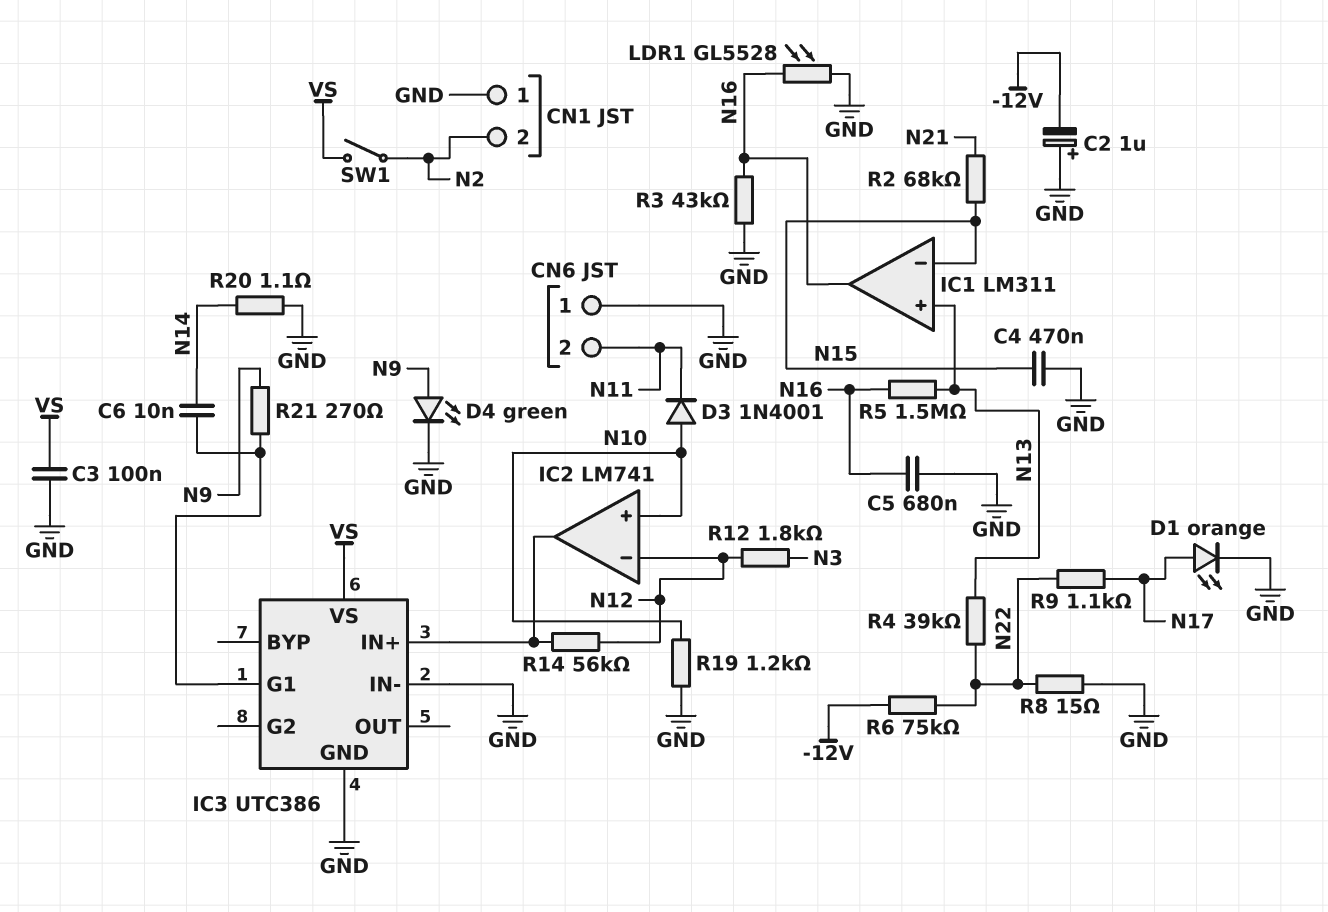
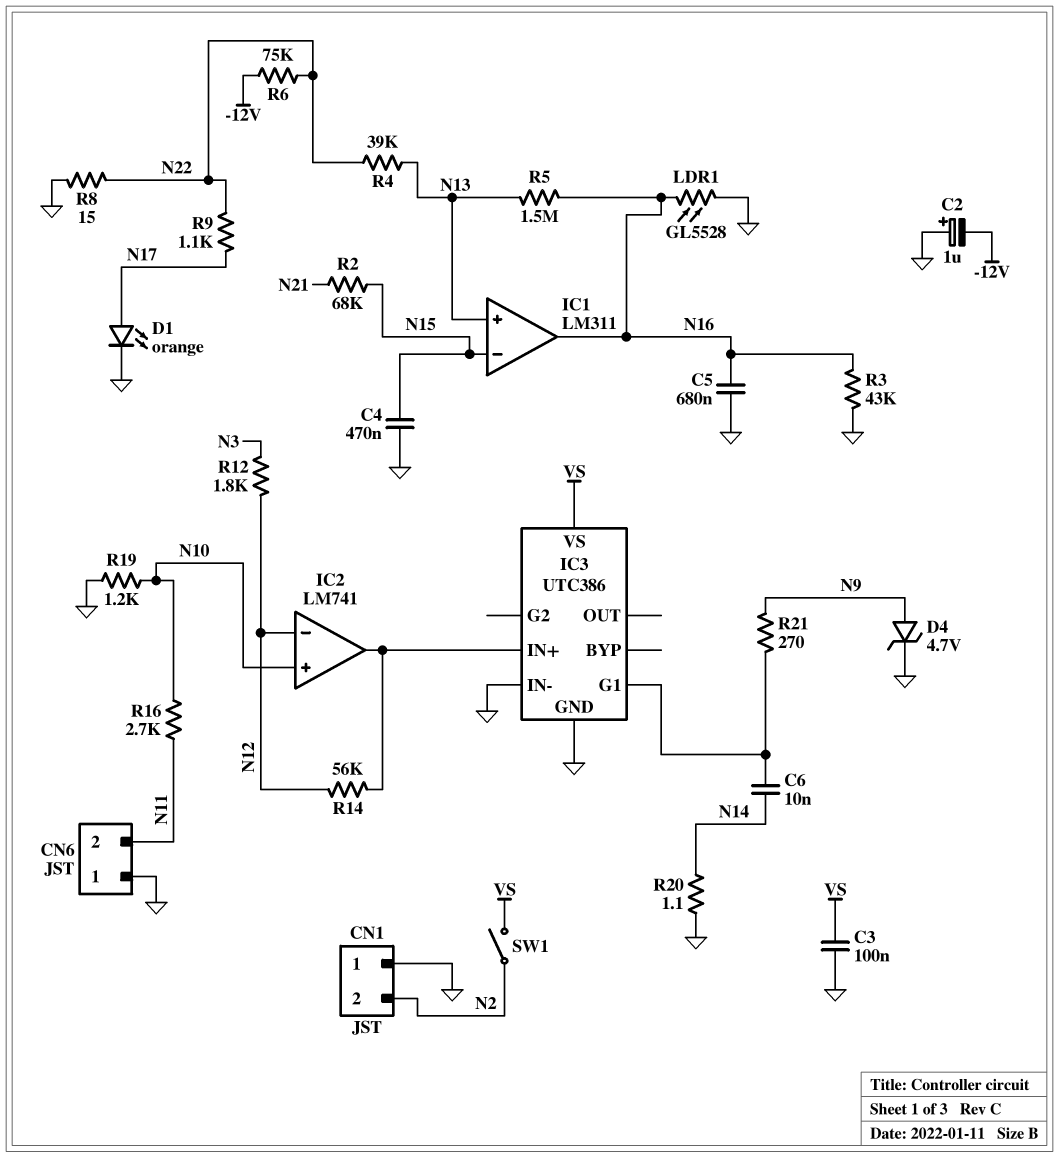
D3: diode 1N4001 (A N10, K N11) -> none
D4: LED green (A N9, K GND) -> zener 4.7V (A N9, K GND)
R16: none -> 2.7k (N10, N11)

